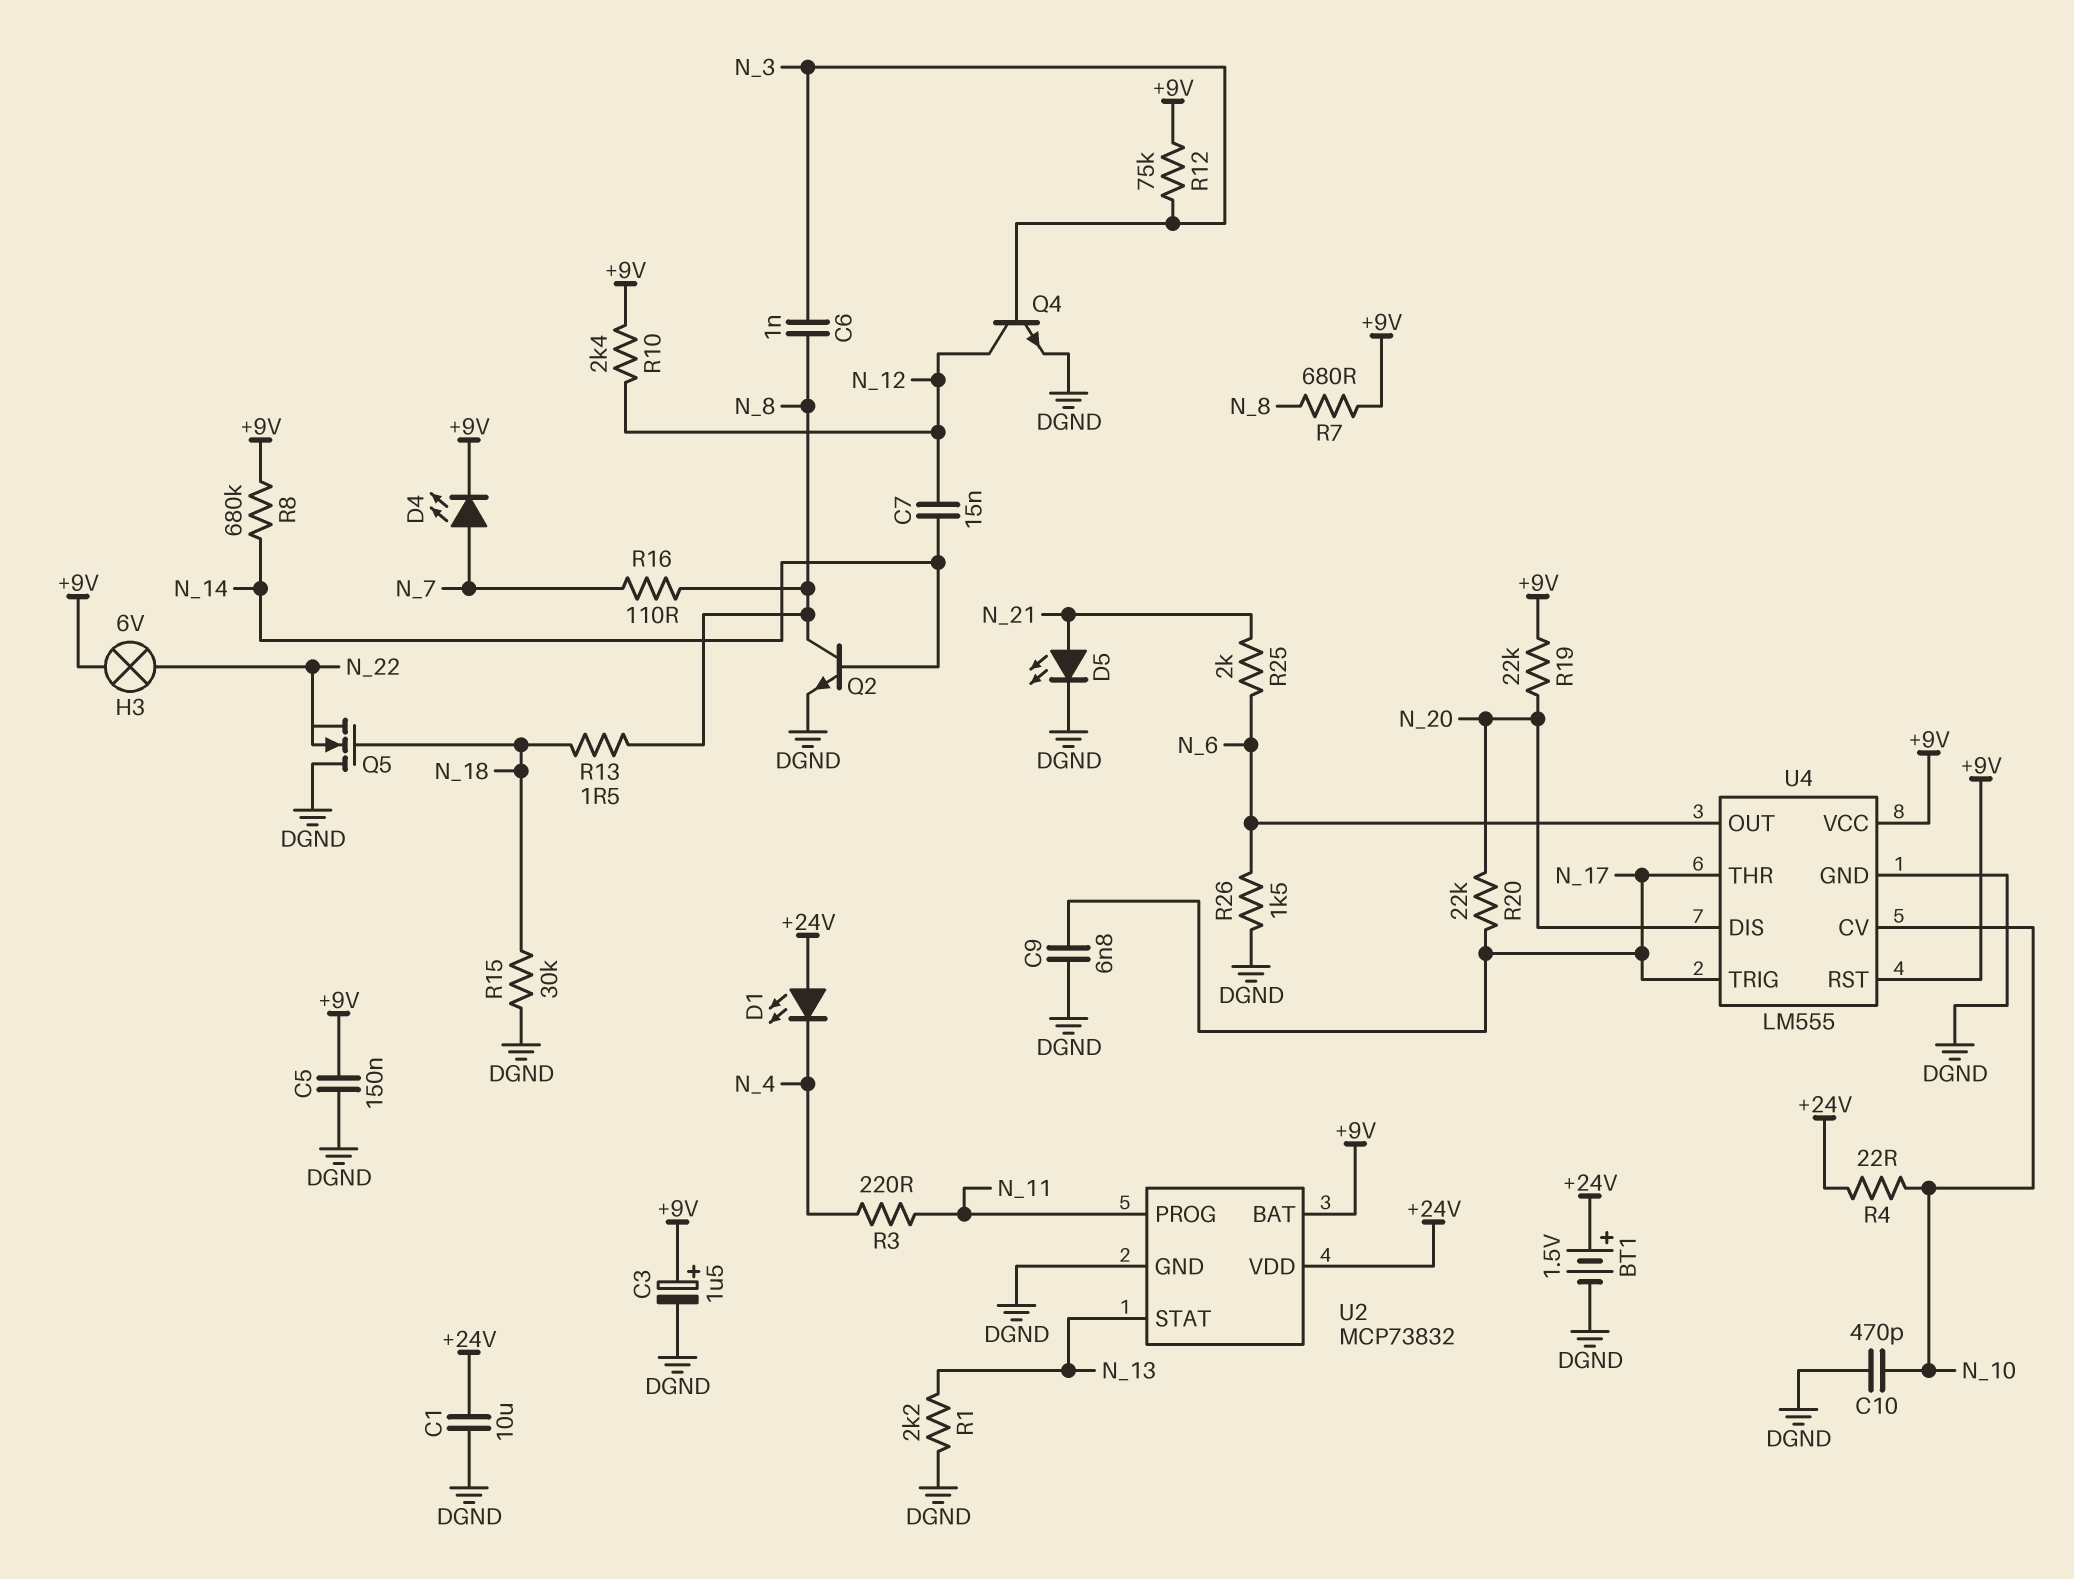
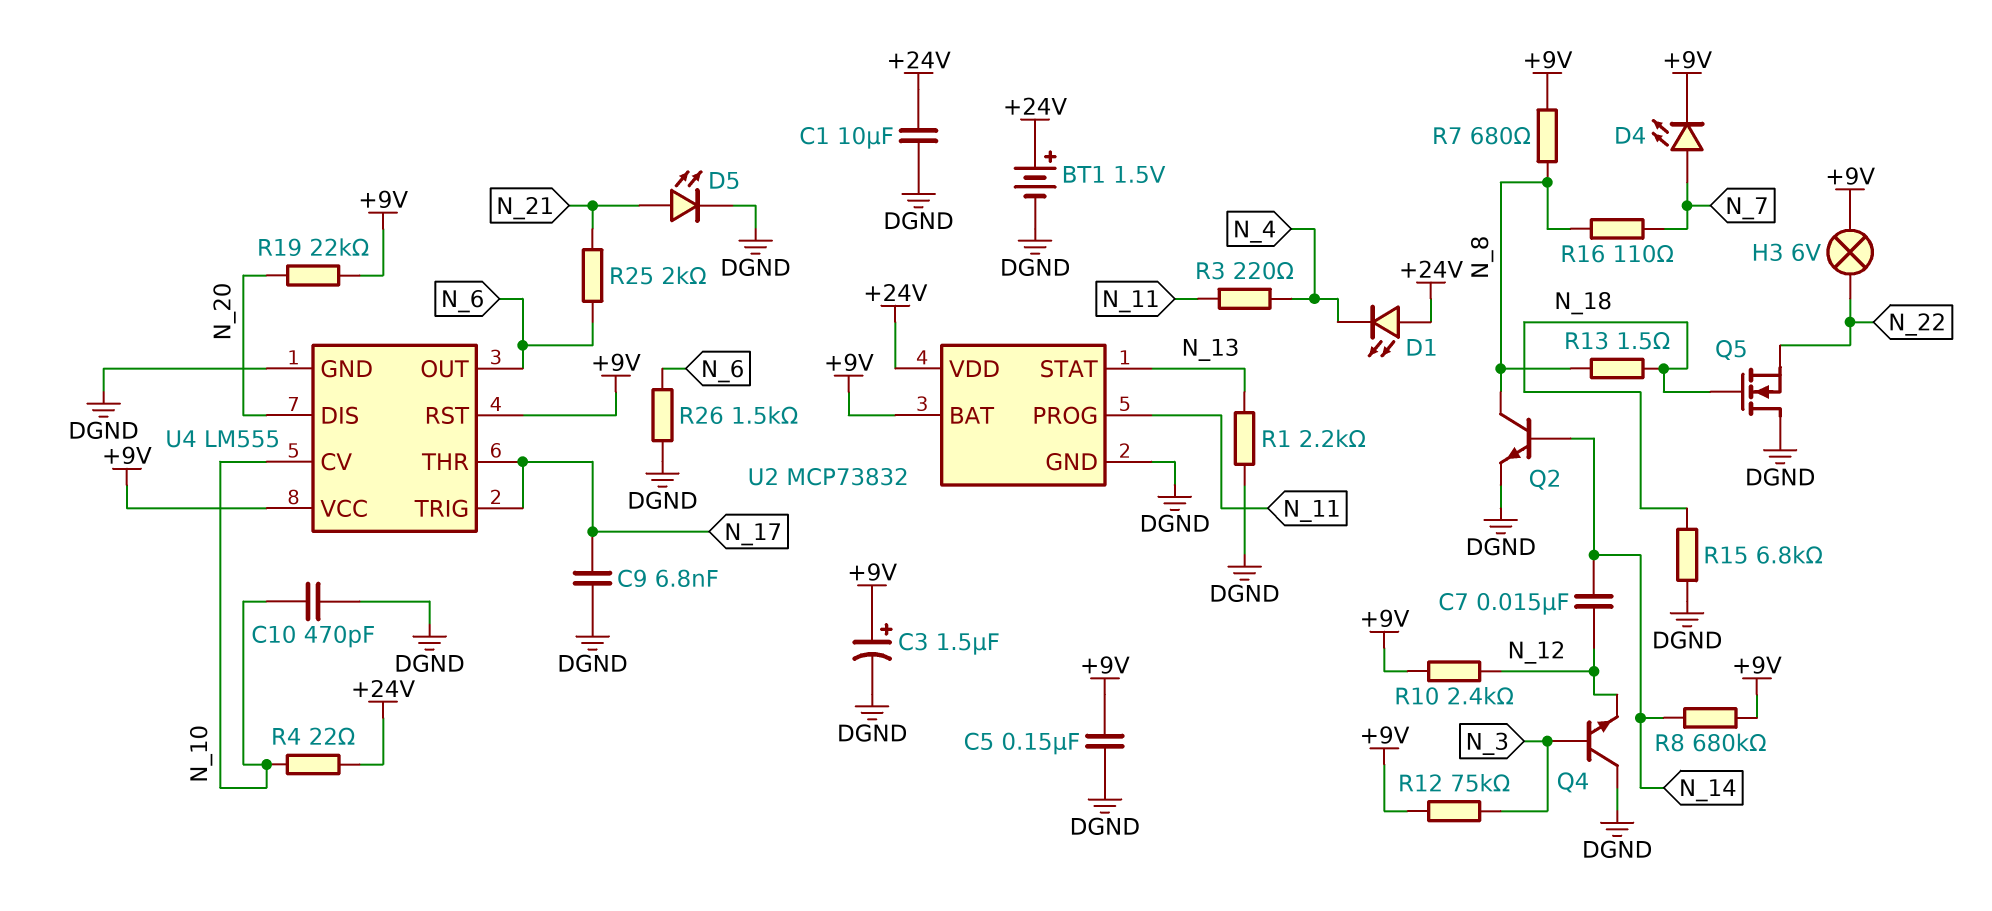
C6: 1nF (N_3, N_8) -> none
Q4: NPN (B N_3, C N_12, E DGND) -> NPN (B N_3, C DGND, E N_12)
R15: 30k (DGND, N_18) -> 6.8k (DGND, N_18)
R20: 22k (N_17, N_20) -> none

